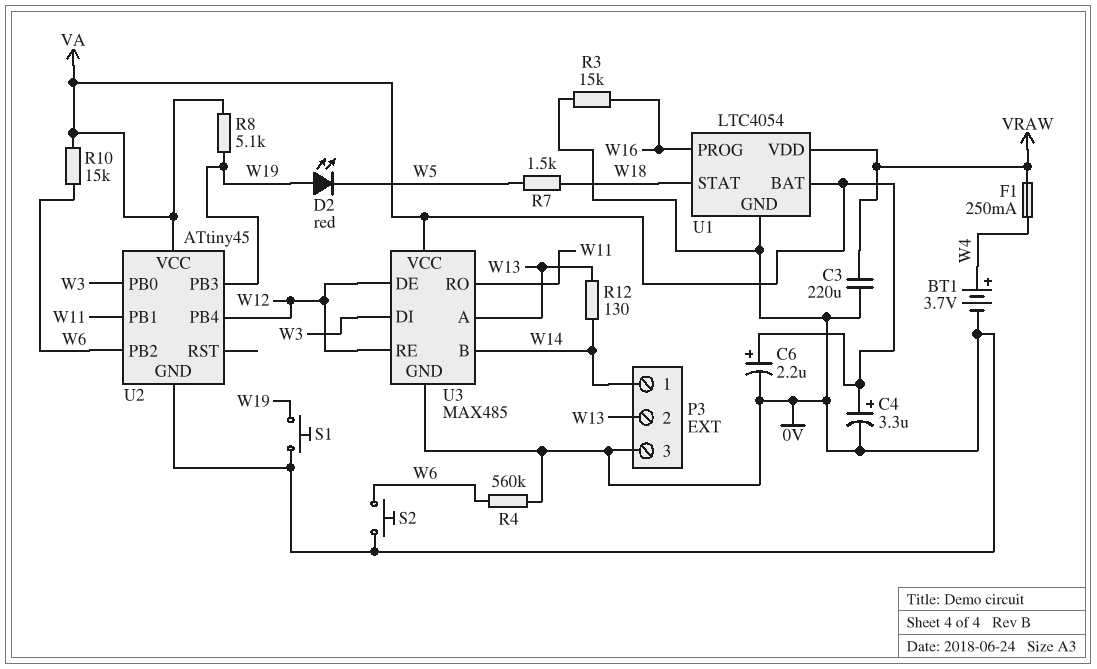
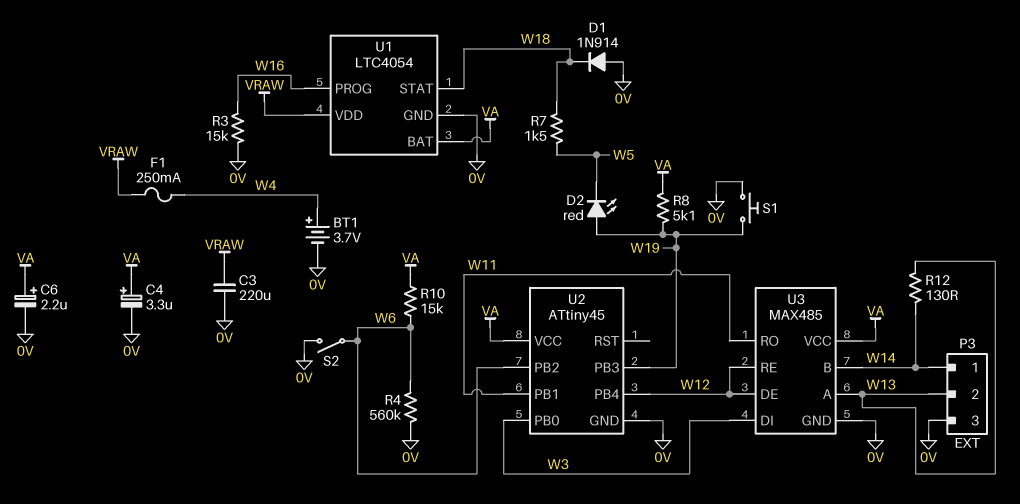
D1: none -> diode 1N914 (A 0V, K W18)
S2: button (0V, W6) -> switch (0V, W6)

